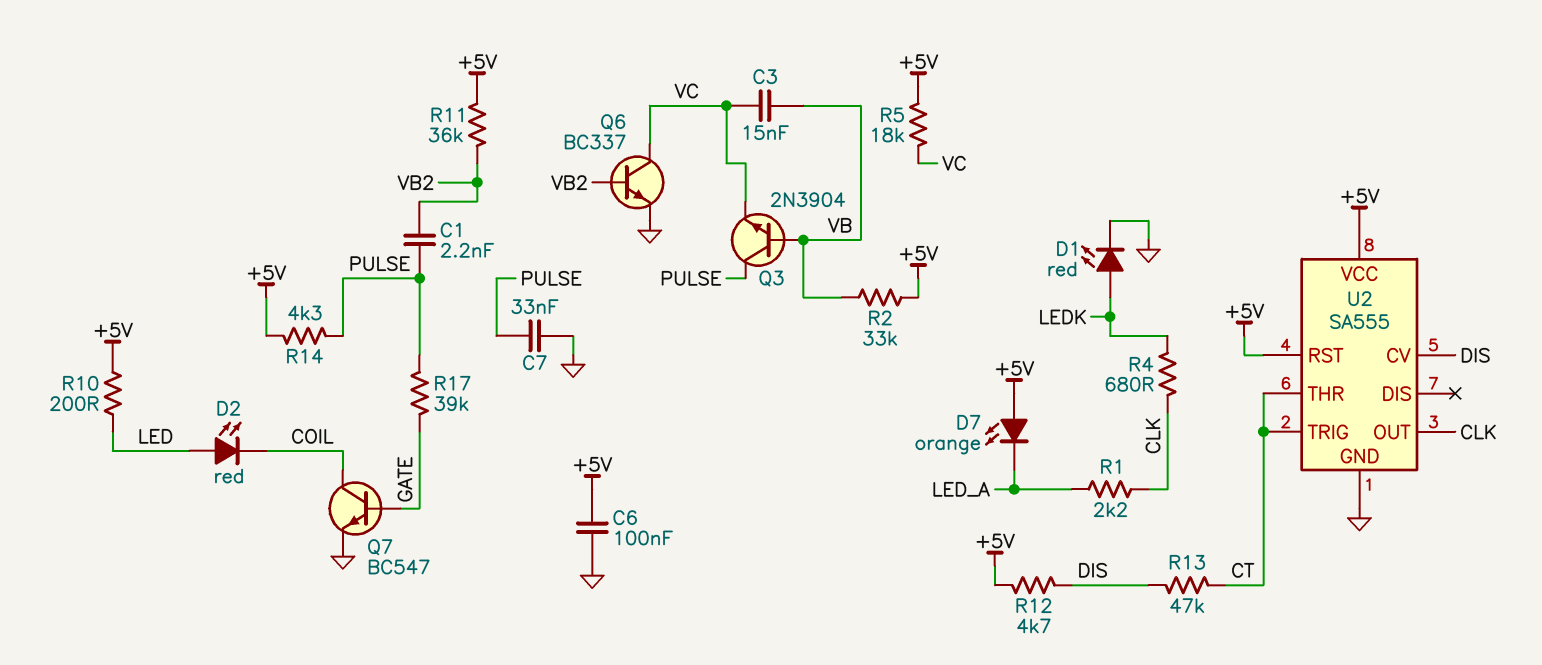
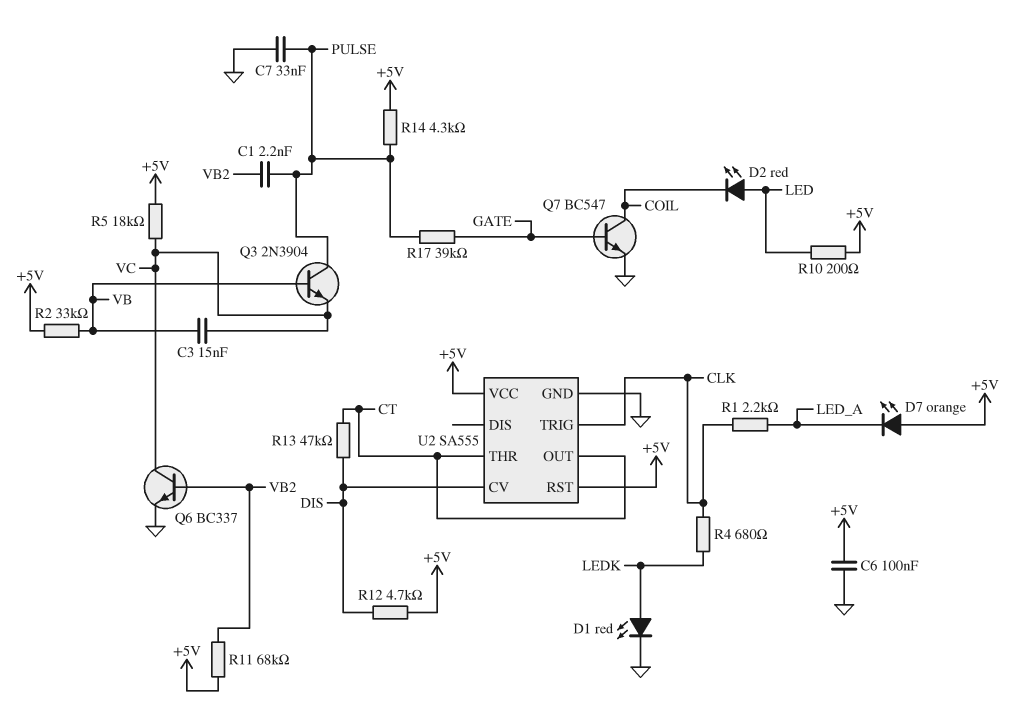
R11: 36k (+5V, VB2) -> 68k (+5V, VB2)
U2 pin OUT: CLK -> CT
U2 pin TRIG: CT -> CLK

